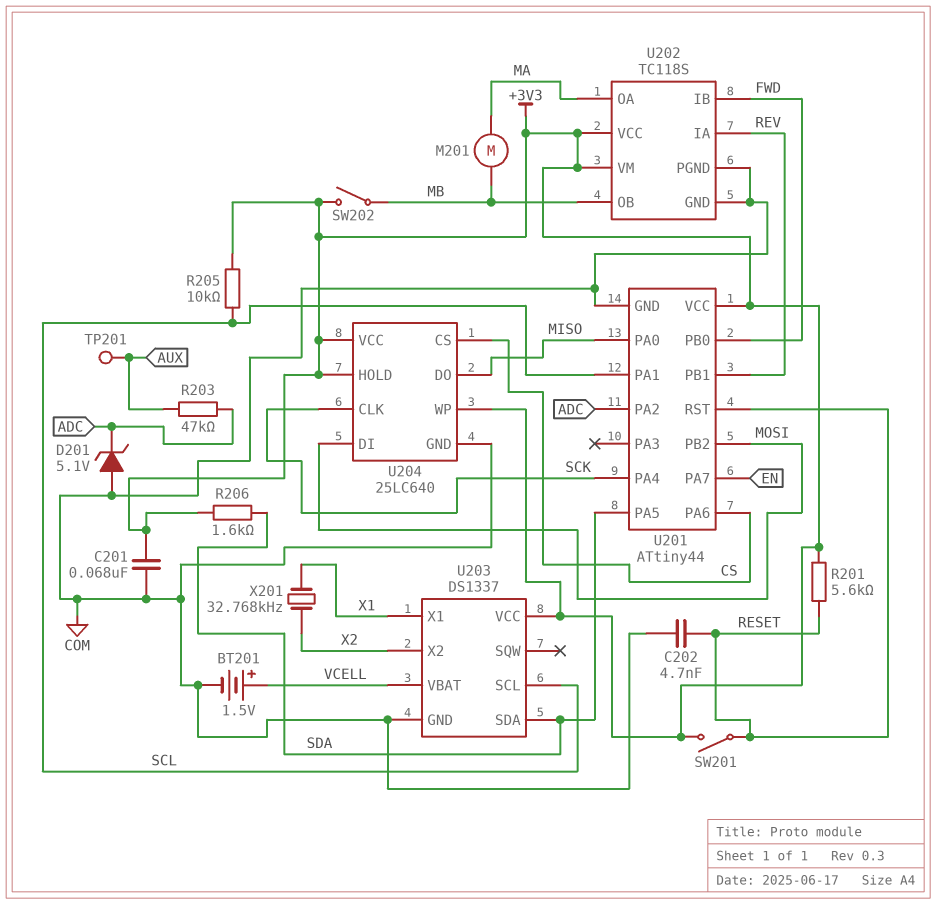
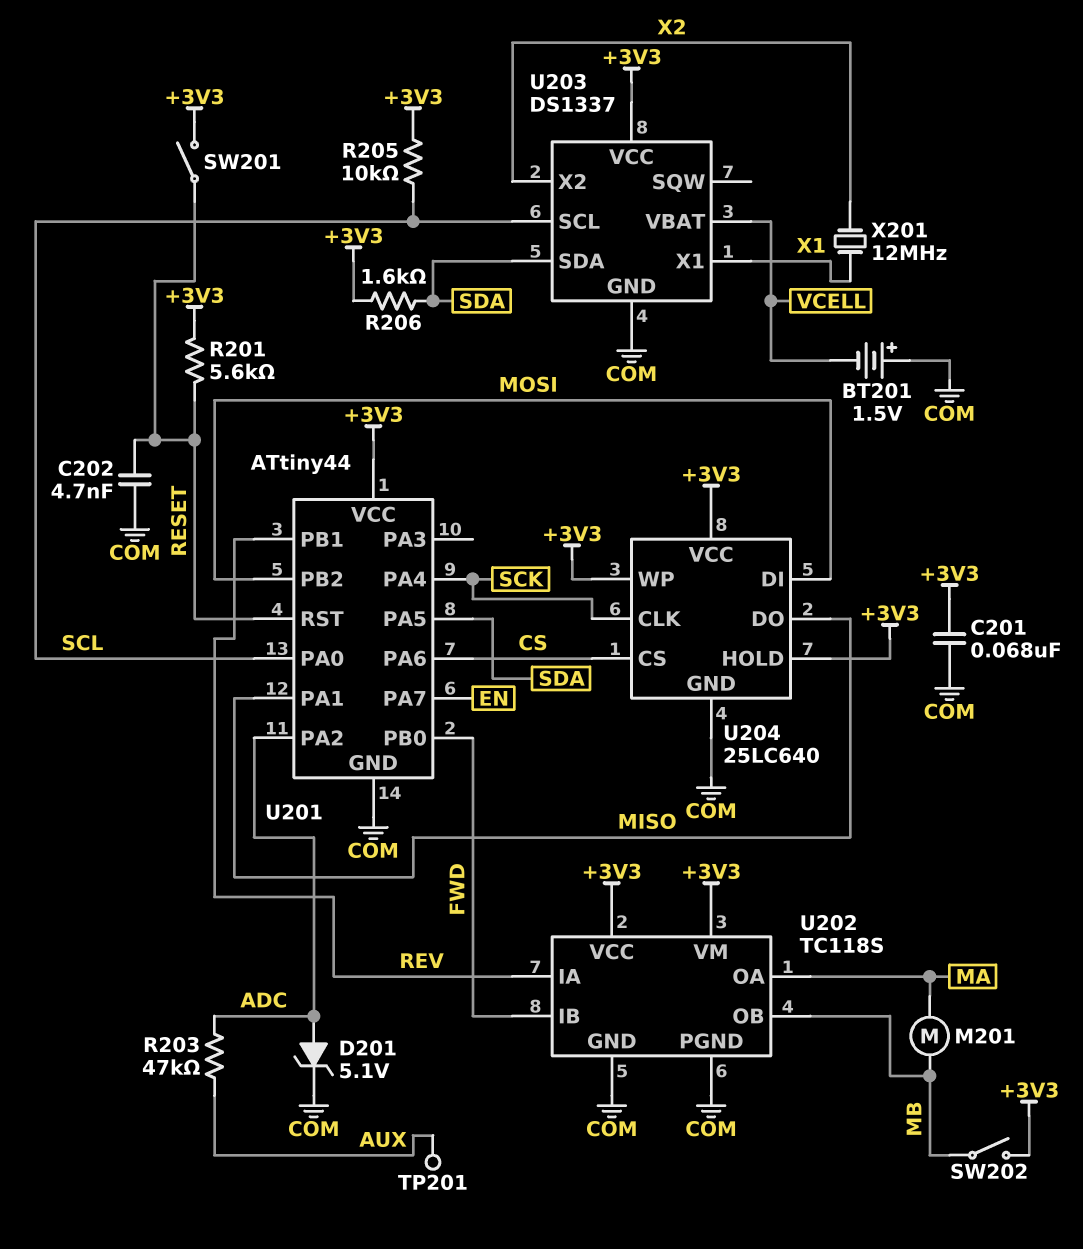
BT201: 1.5V (plus VCELL, minus COM) -> 1.5V (plus COM, minus VCELL)
D201: zener 5.1V (A COM, K ADC) -> zener 5.1V (A ADC, K COM)
U201 pin PA0: MISO -> SCL
U201 pin PA1: SCL -> MISO
X201: 32.768kHz (X1, X2) -> 12MHz (X1, X2)

